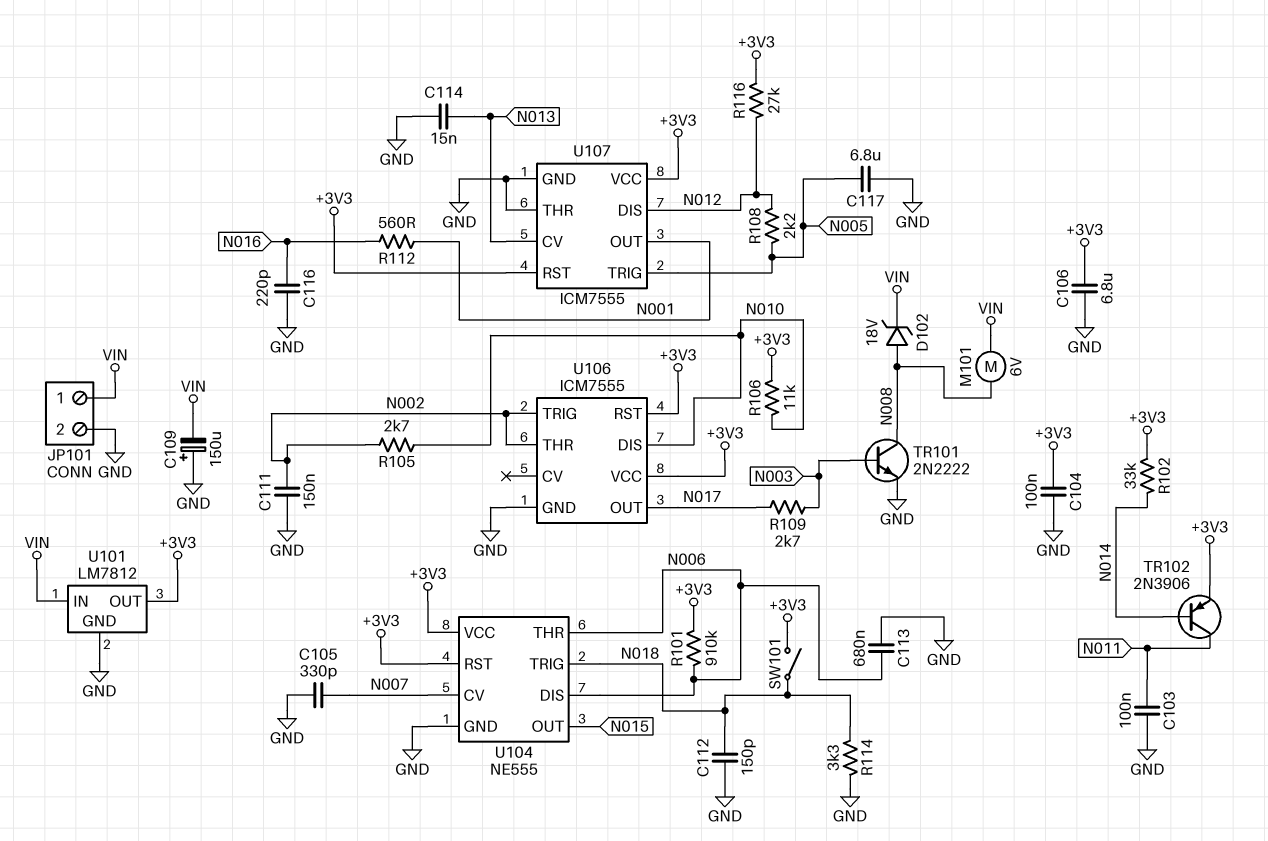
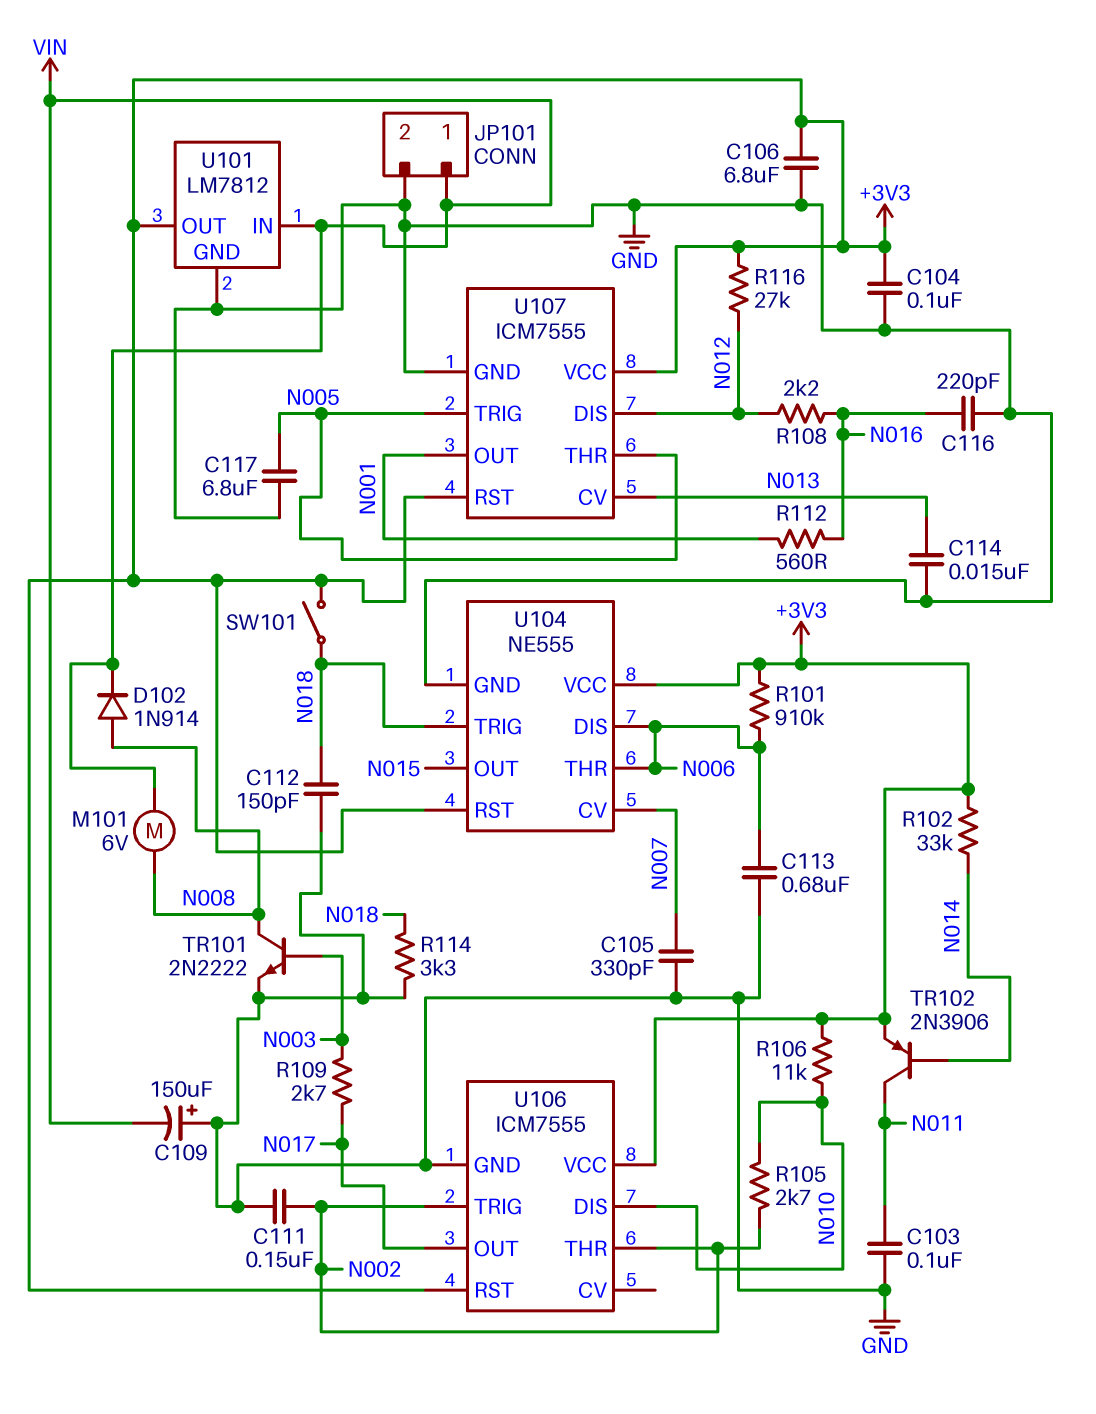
D102: zener 18V (A N008, K VIN) -> diode 1N914 (A N008, K VIN)
R108: 2.2k (N005, N012) -> 2.2k (N012, N016)
U107 pin THR: GND -> N005

